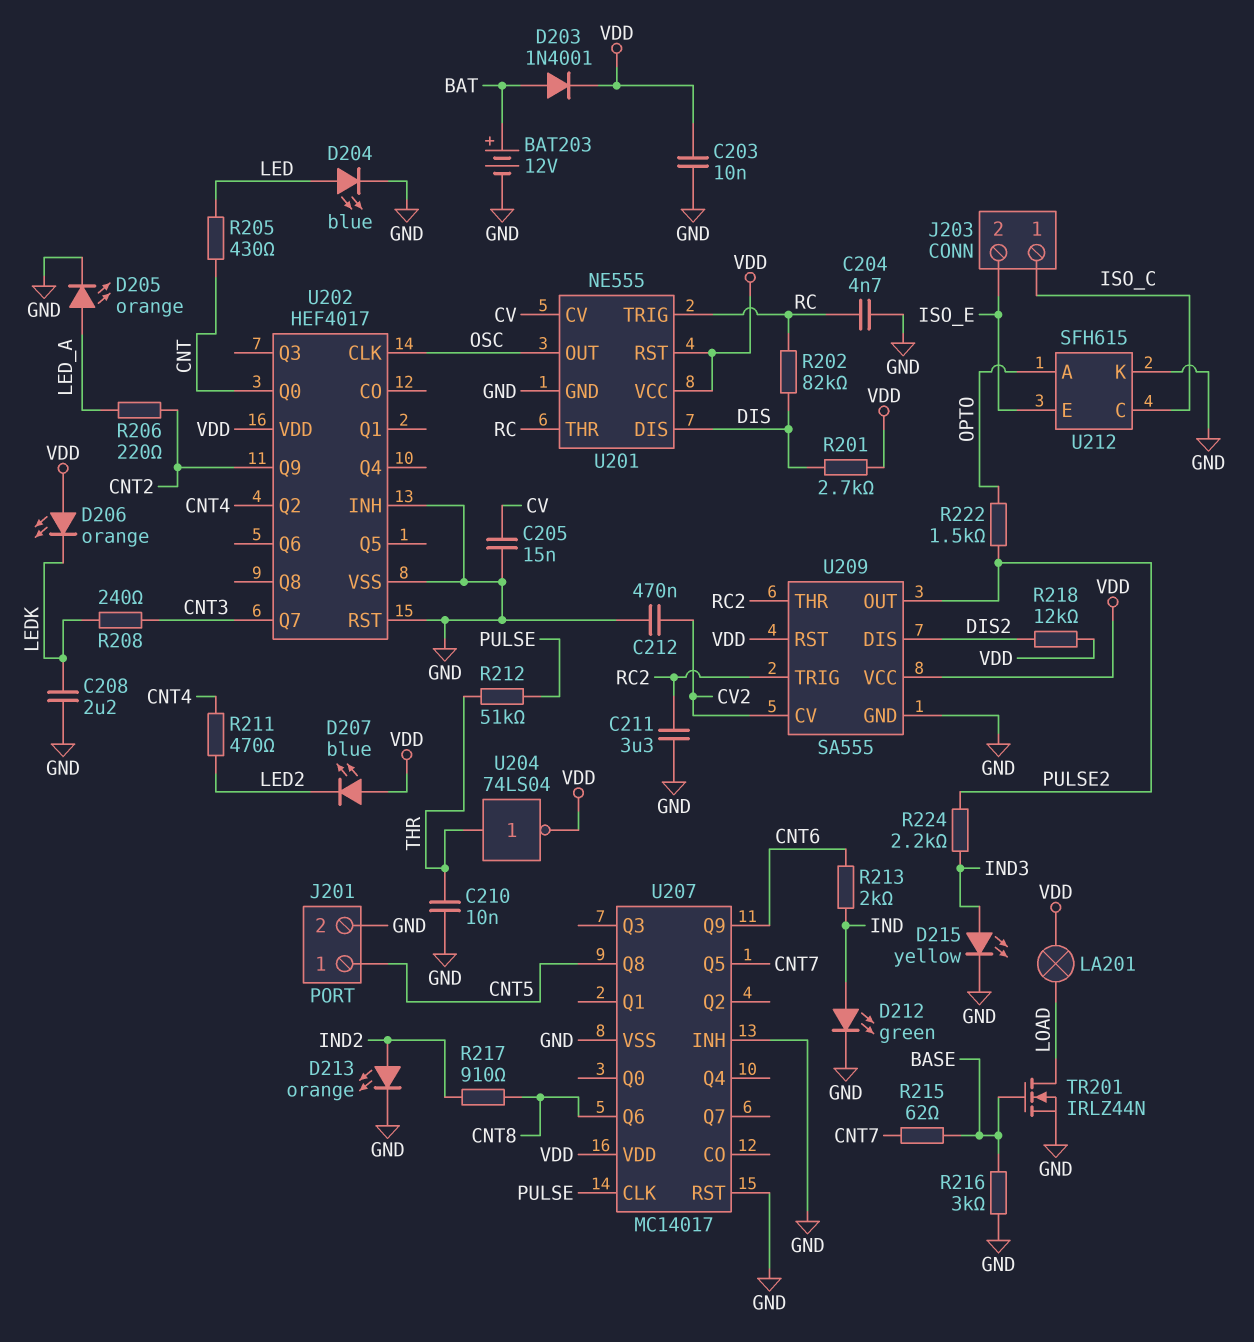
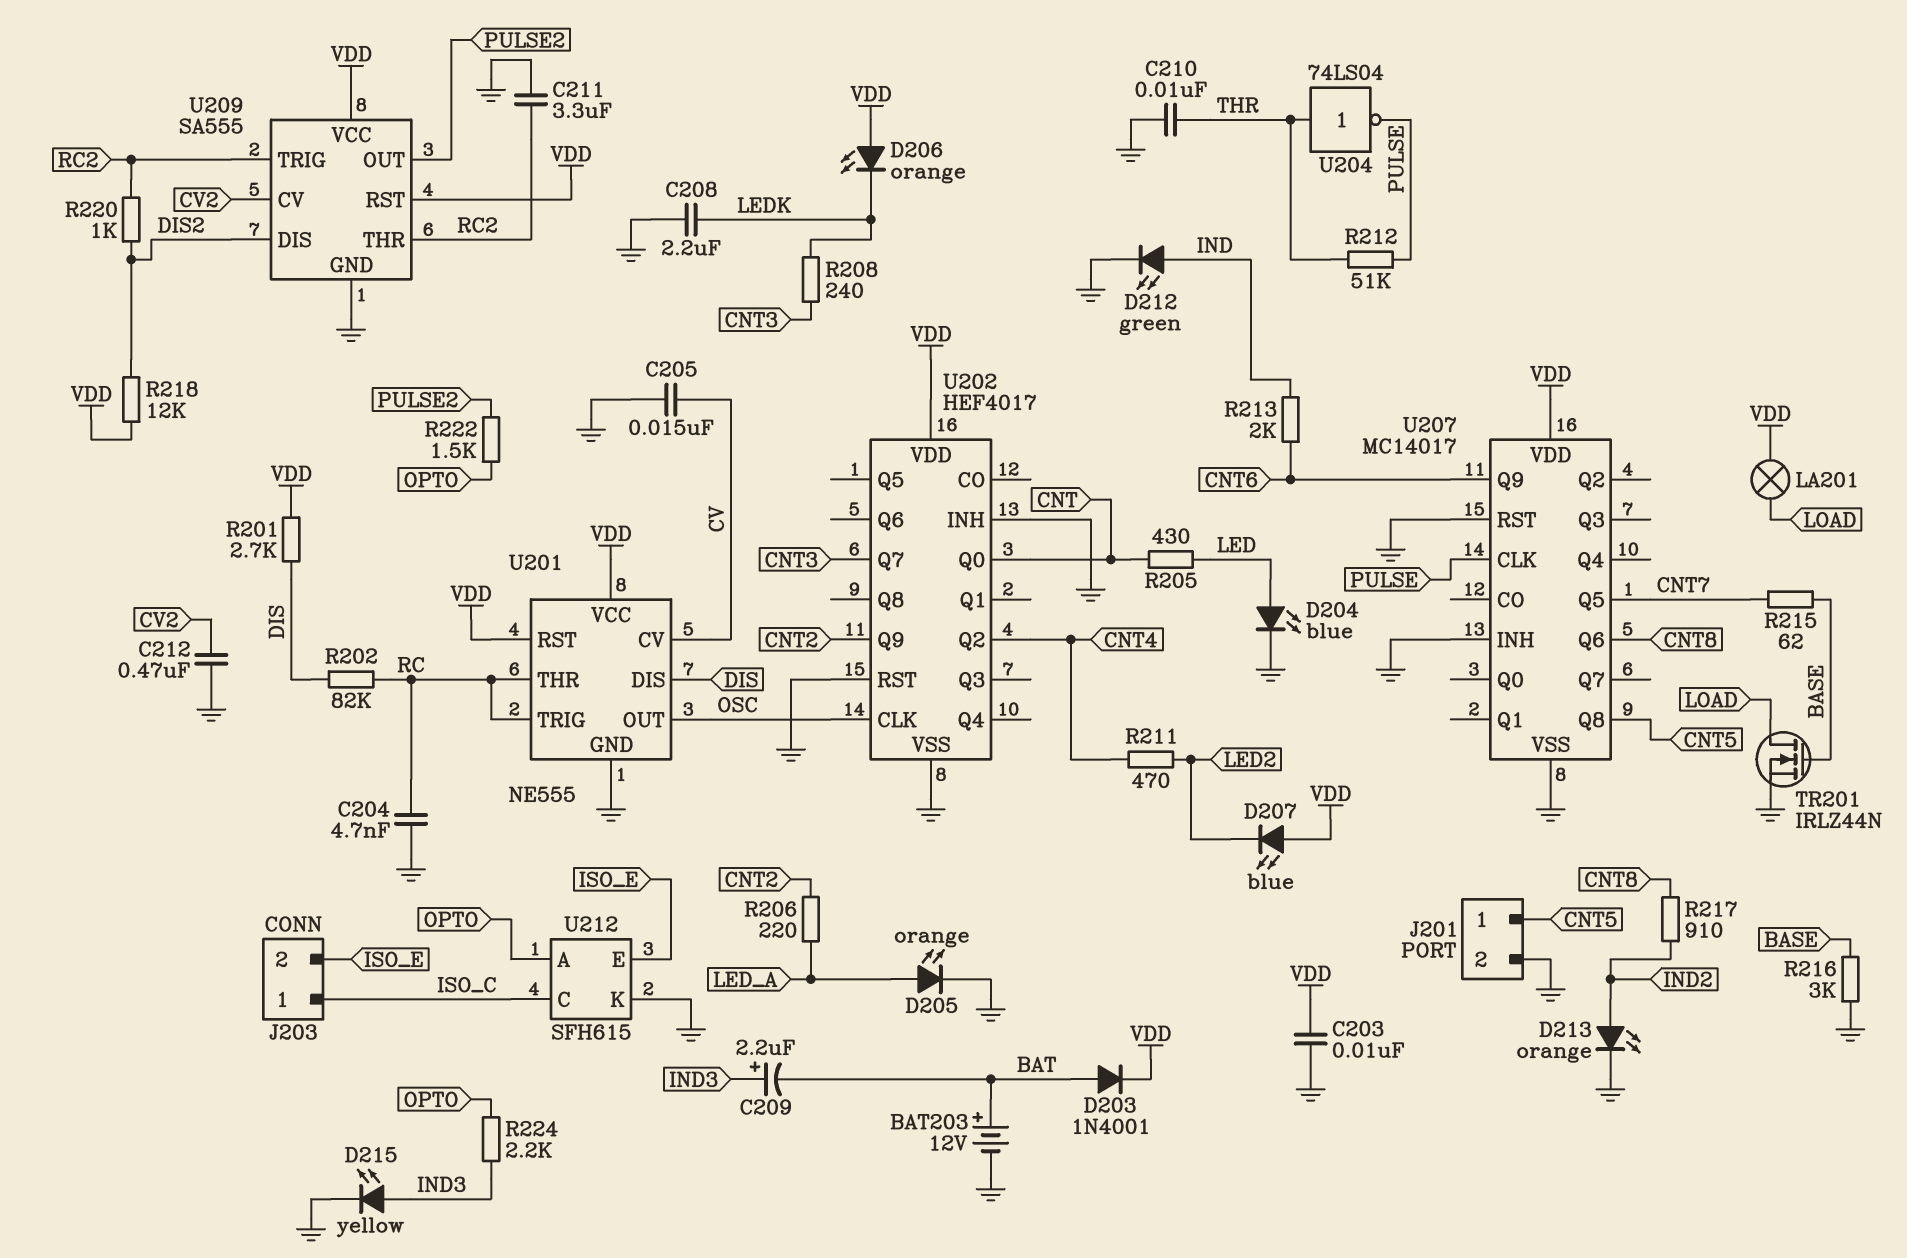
C209: none -> 2.2uF (plus IND3, minus BAT)
R220: none -> 1k (DIS2, RC2)
R224: 2.2k (IND3, PULSE2) -> 2.2k (IND3, OPTO)
U204: NOT 74LS04 (in THR, out VDD) -> NOT 74LS04 (in THR, out PULSE)

